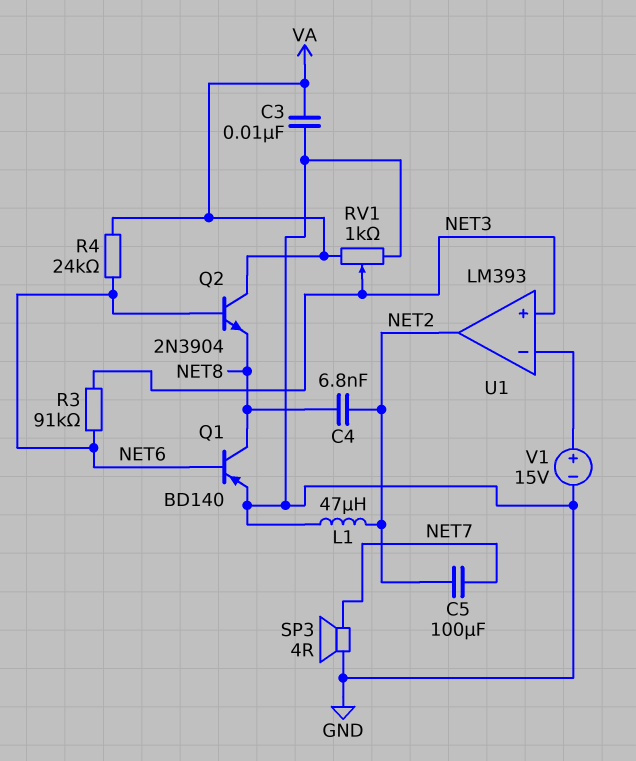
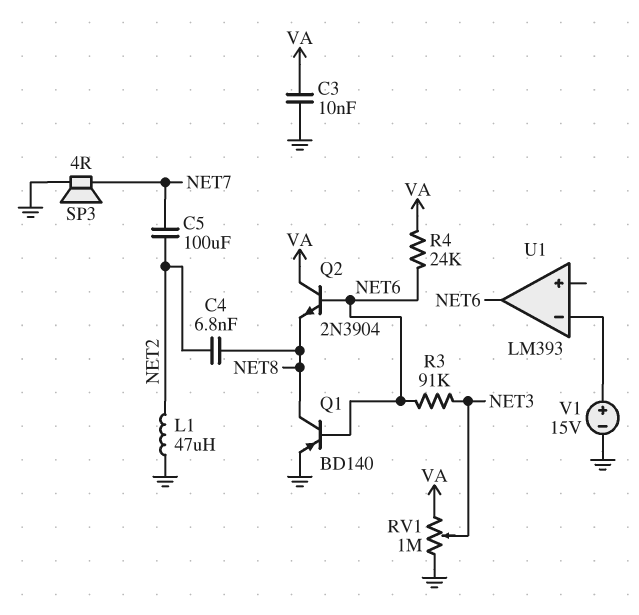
RV1: 1k (GND, VA, wiper NET3) -> 1M (GND, VA, wiper NET3)
U1 pin in+: NET3 -> none
U1 pin out: NET2 -> NET6

